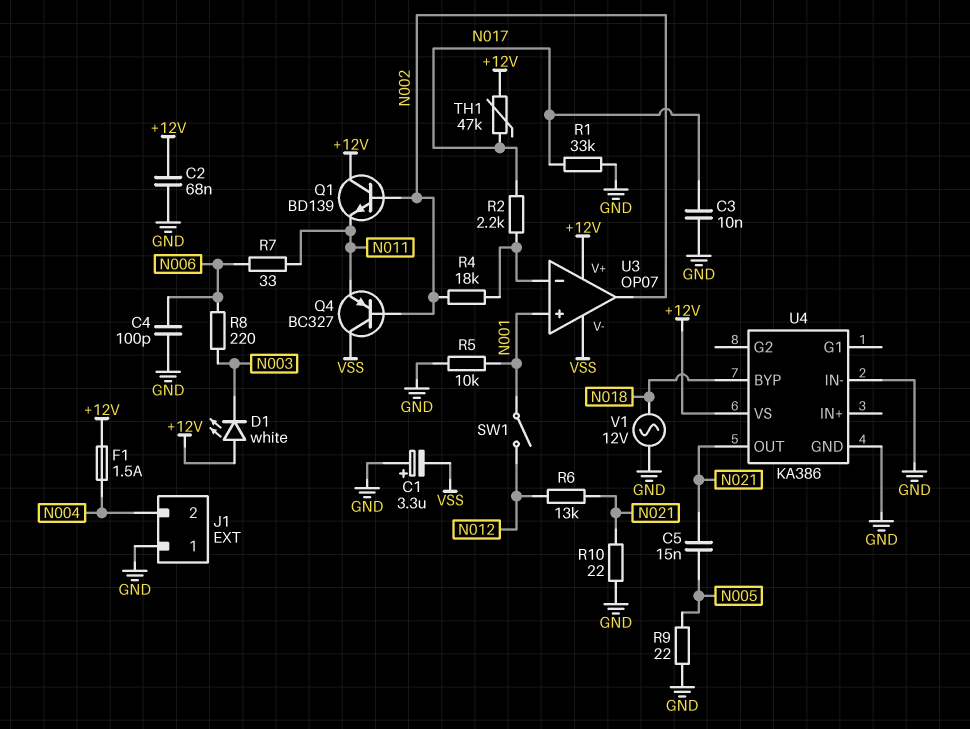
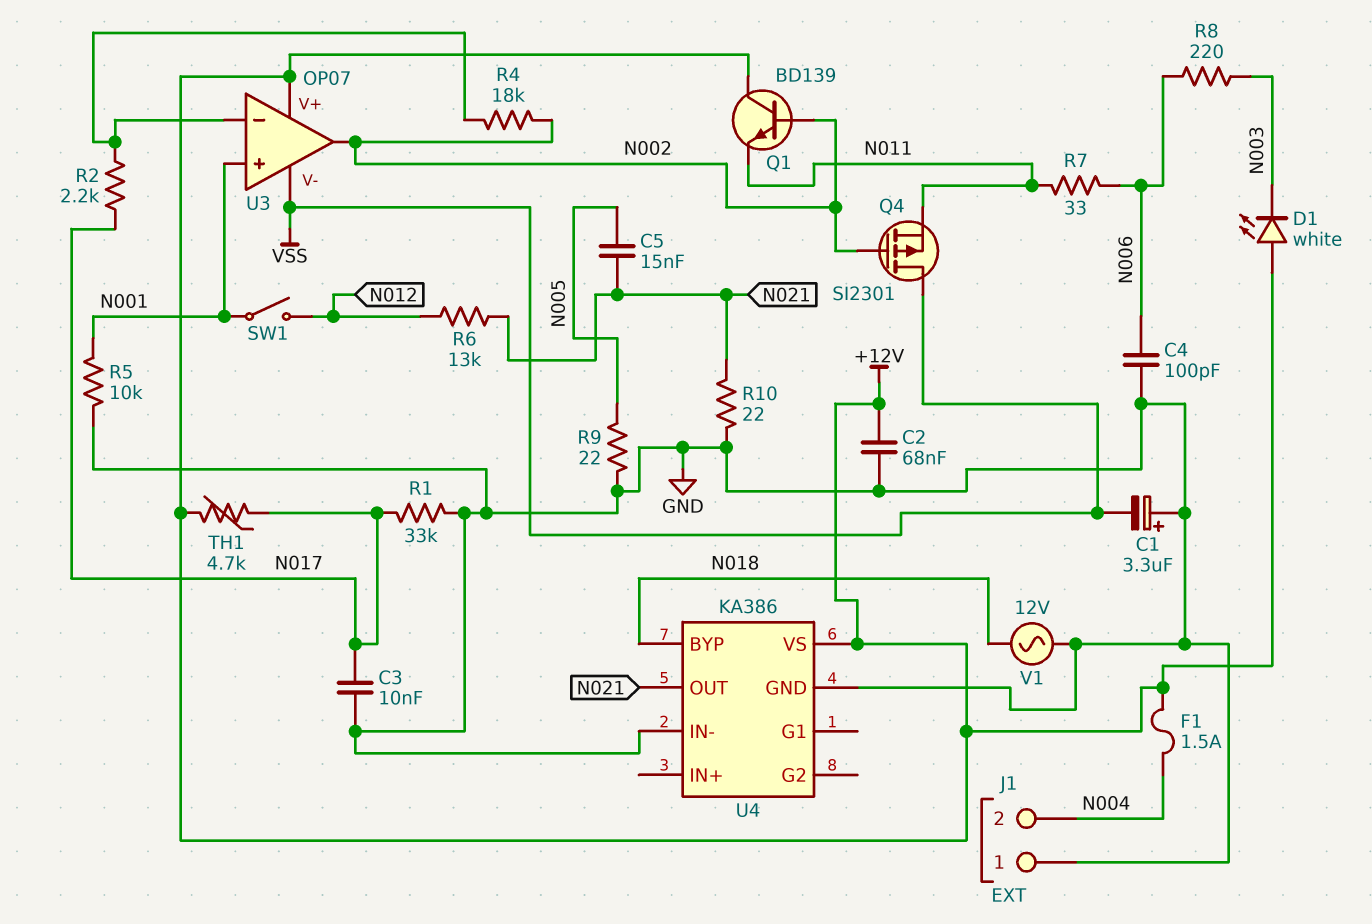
Q4: PNP BC327 (B N002, C VSS, E N011) -> PMOS SI2301 (G N002, D VSS, S N011)
TH1: 47k (+12V, N017) -> 4.7k (+12V, N017)

